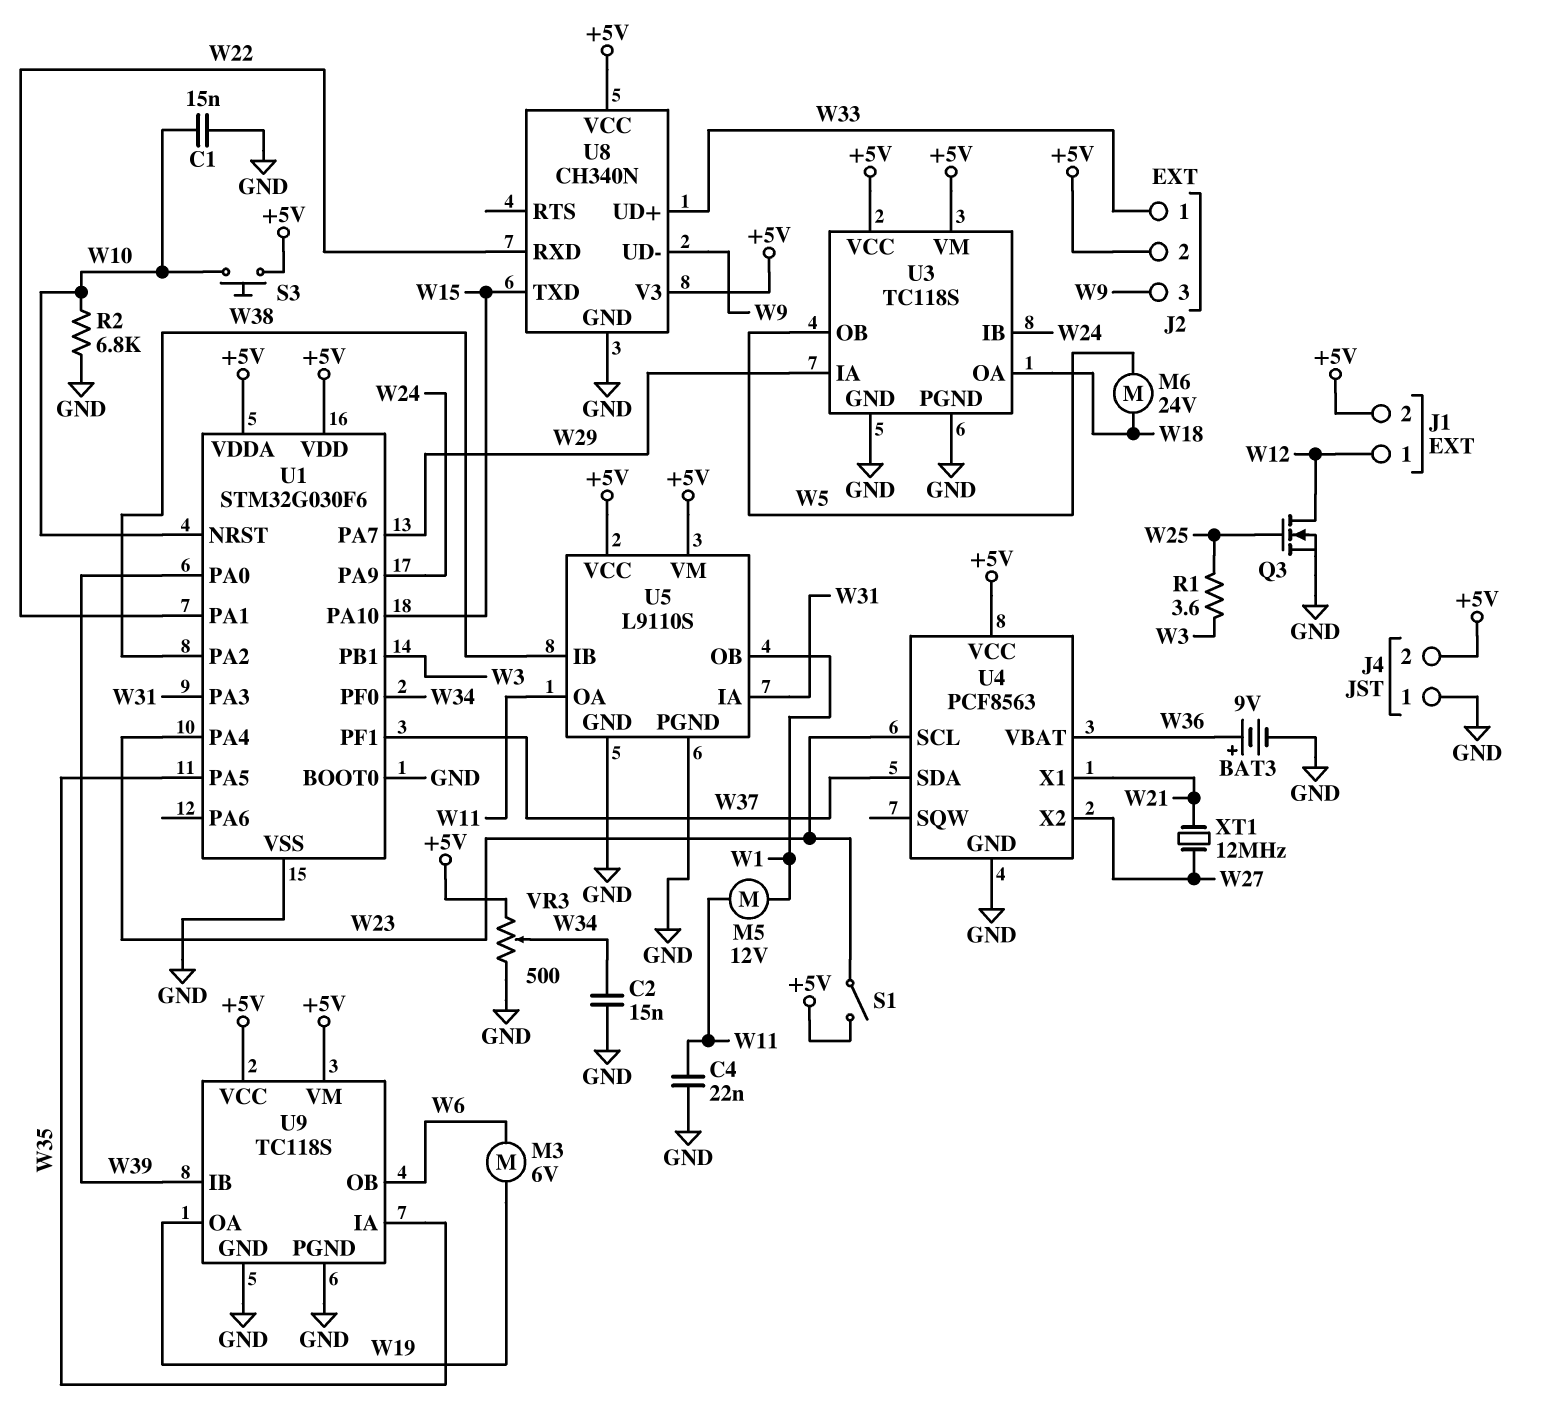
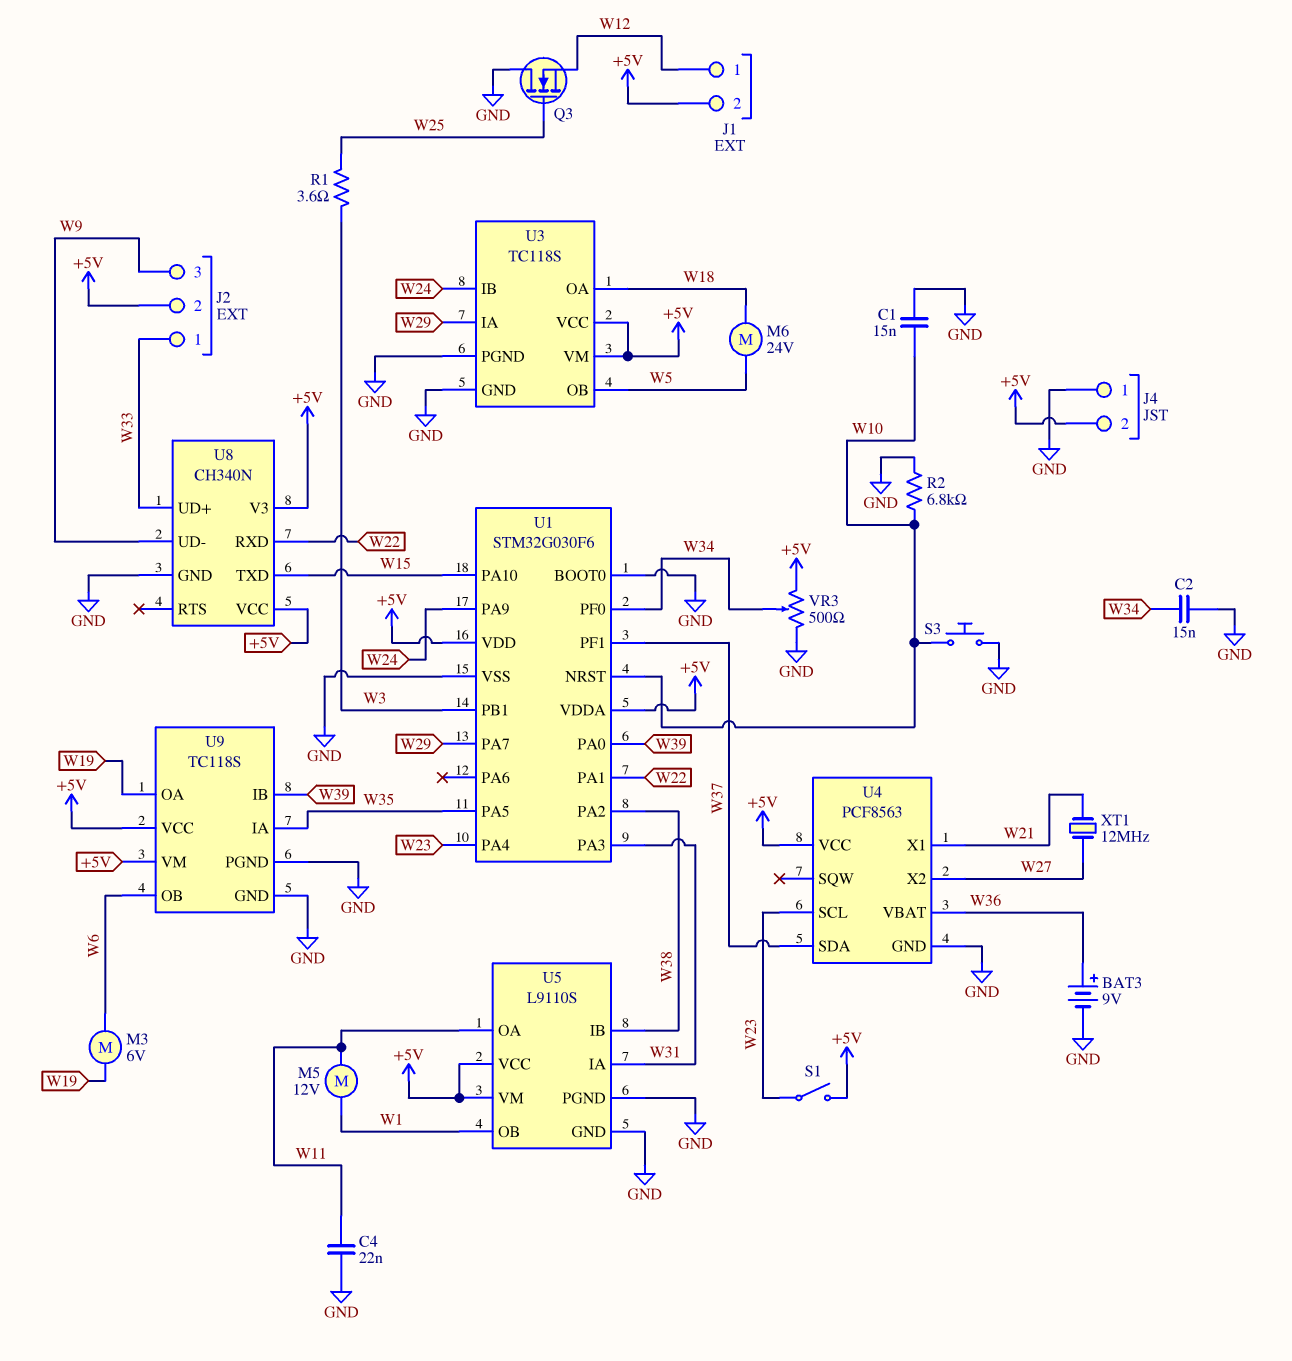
Q3: NMOS (G W25, D W12, S GND) -> NMOS (G W25, D GND, S W12)
S3: button (+5V, W10) -> button (GND, W10)

